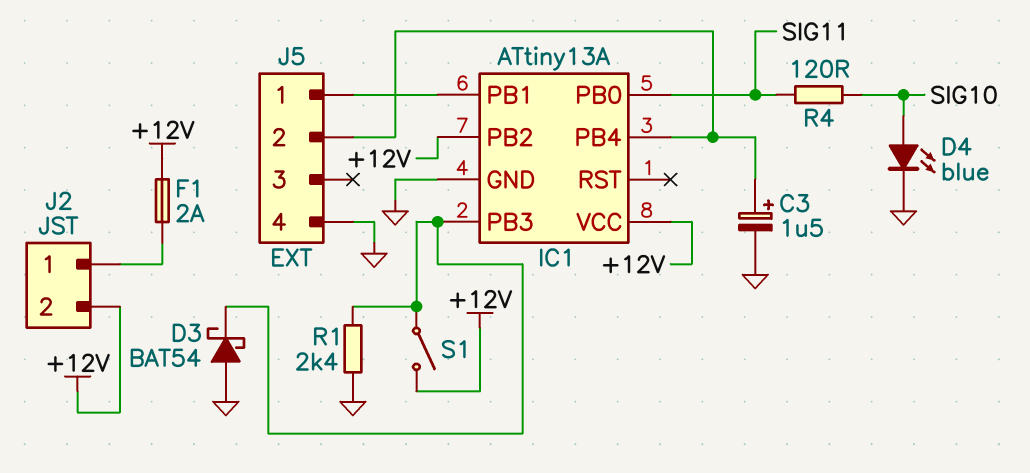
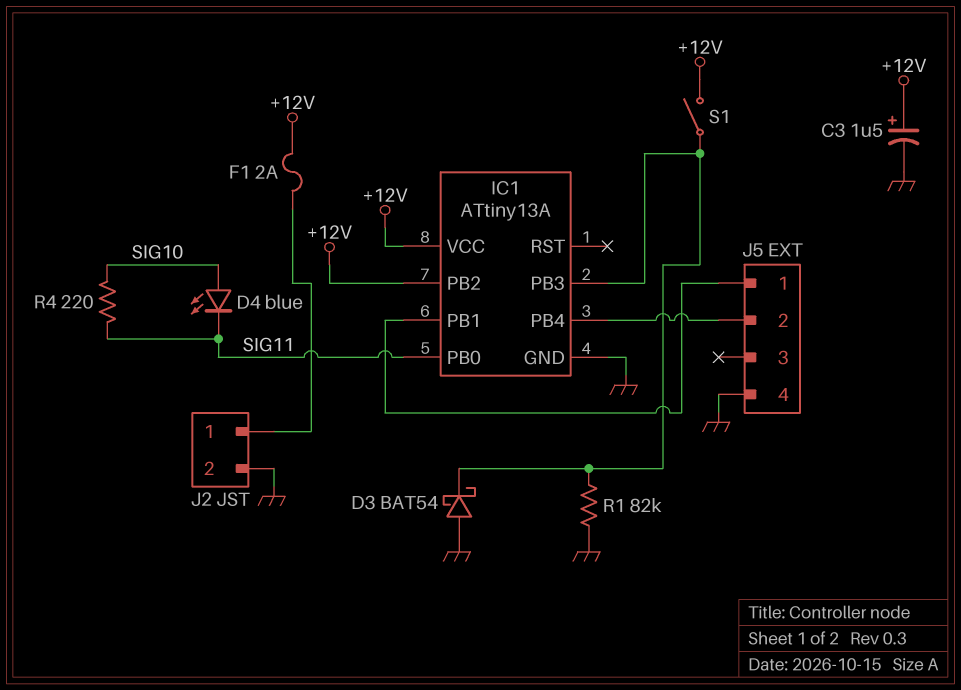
C3: 1.5uF (plus IC1/PB4, minus GND) -> 1.5uF (plus +12V, minus GND)
D4: LED blue (A SIG10, K GND) -> LED blue (A SIG10, K SIG11)
J2 pin 2: +12V -> GND
R1: 2.4k (GND, IC1/PB3) -> 82k (GND, IC1/PB3)
R4: 120 (SIG10, SIG11) -> 220 (SIG10, SIG11)

